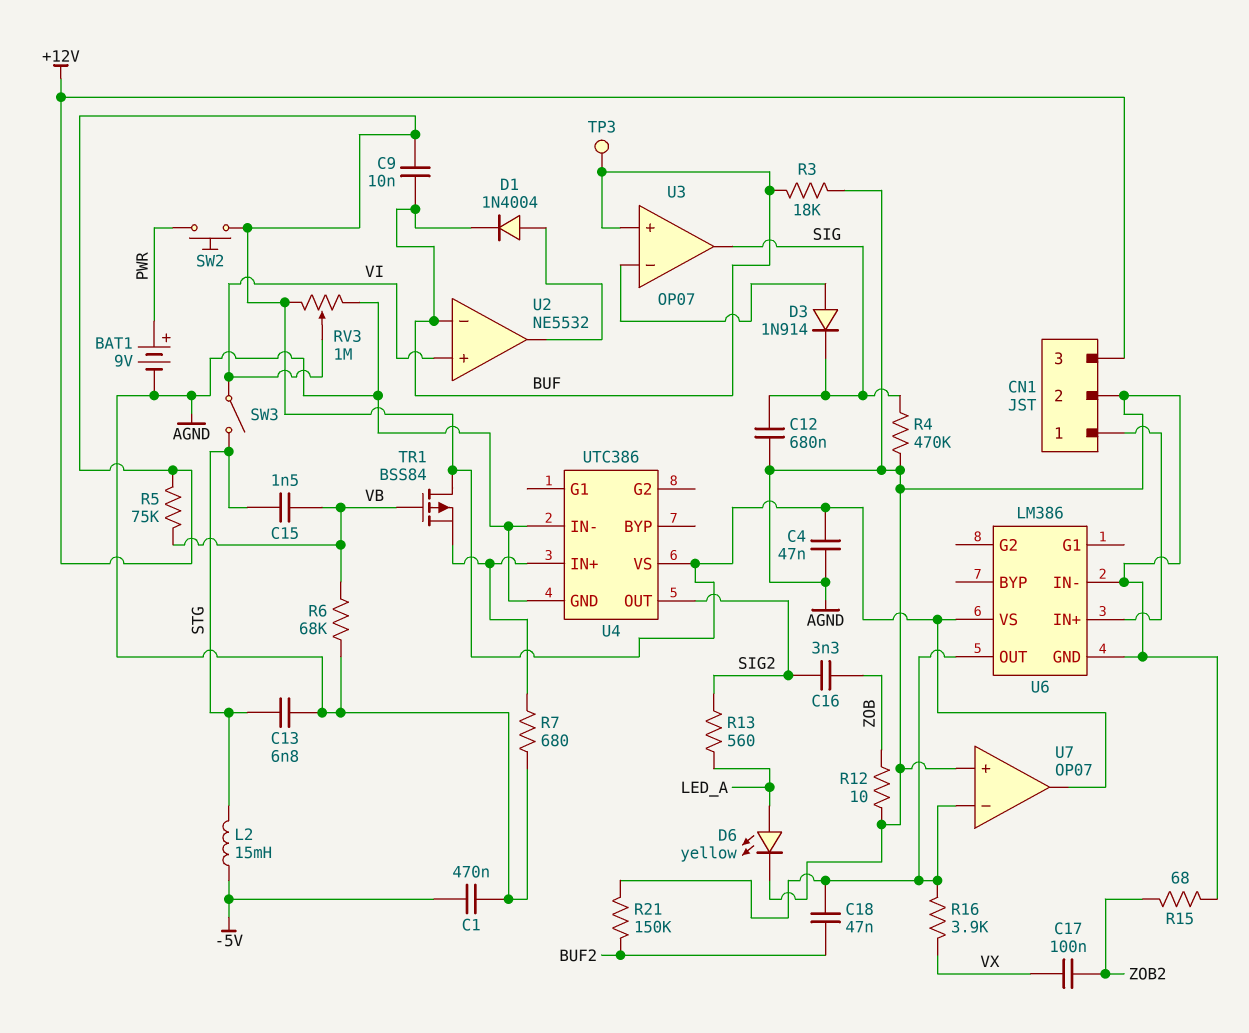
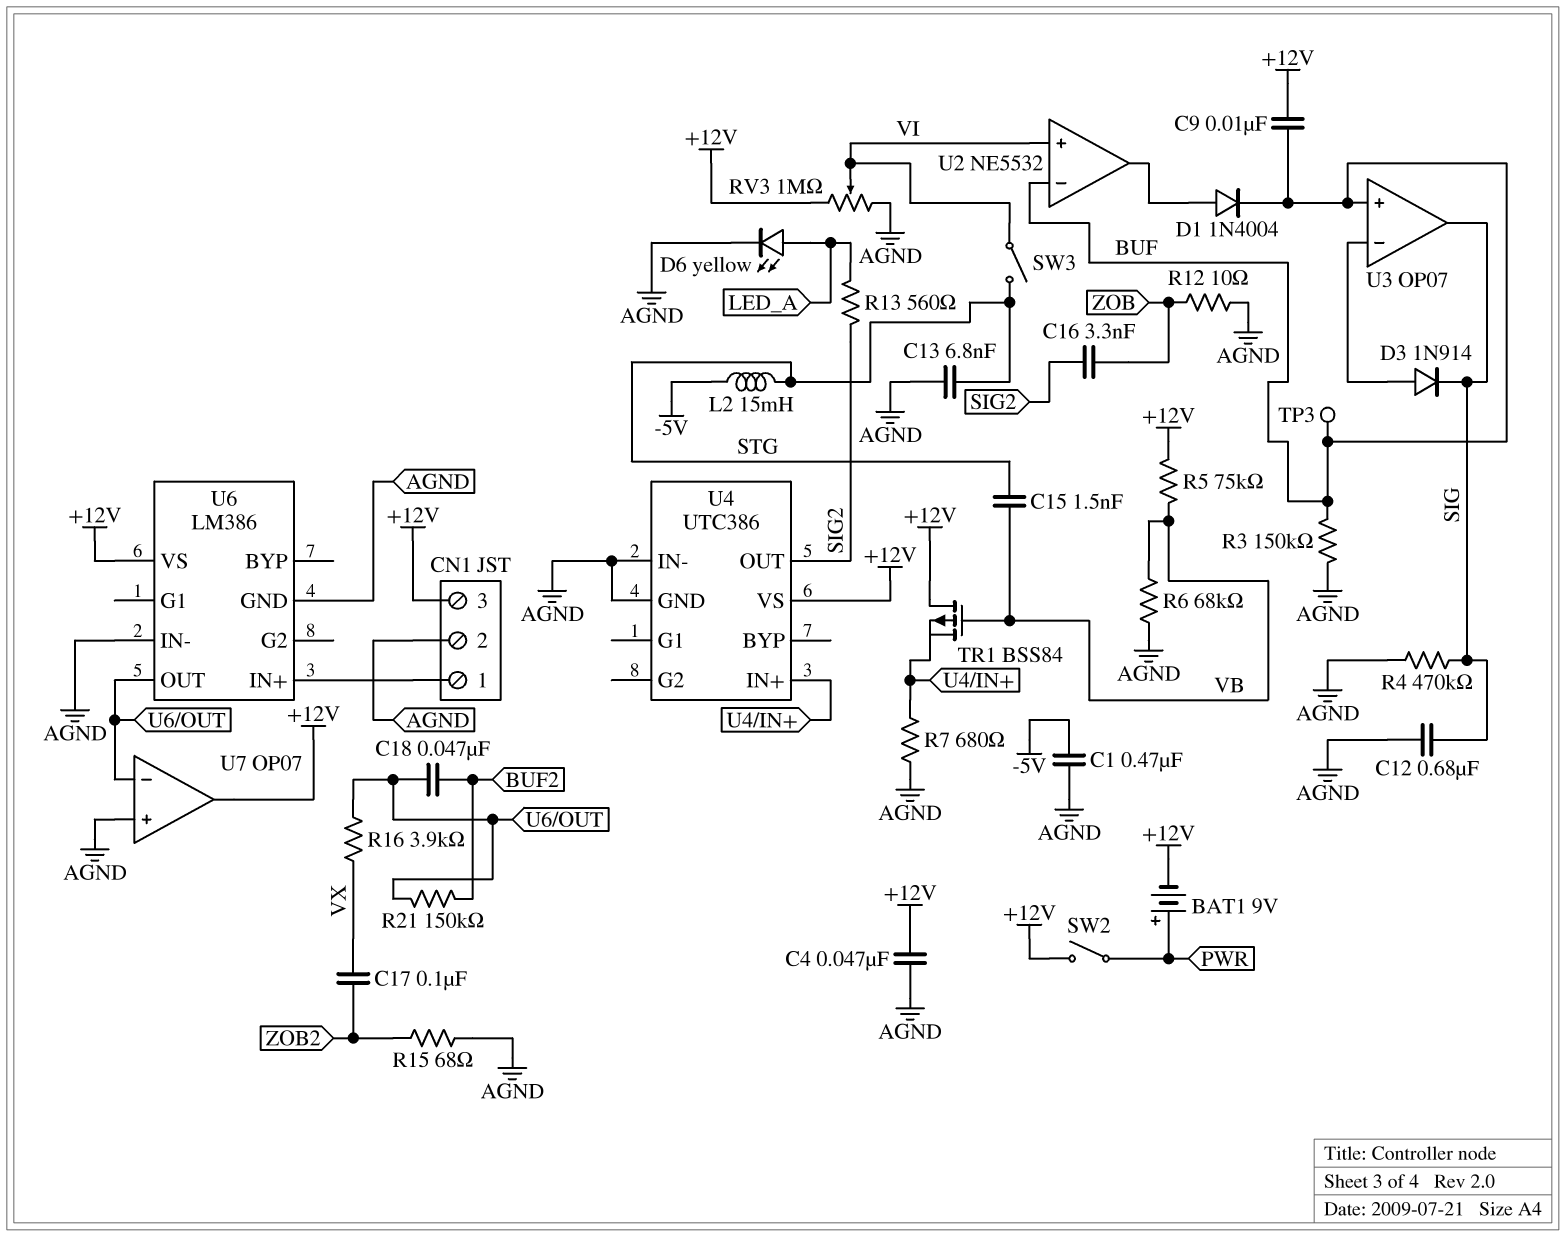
BAT1: 9V (plus PWR, minus AGND) -> 9V (plus PWR, minus +12V)
R3: 18k (AGND, BUF) -> 150k (AGND, BUF)
SW2: button (+12V, PWR) -> switch (+12V, PWR)

